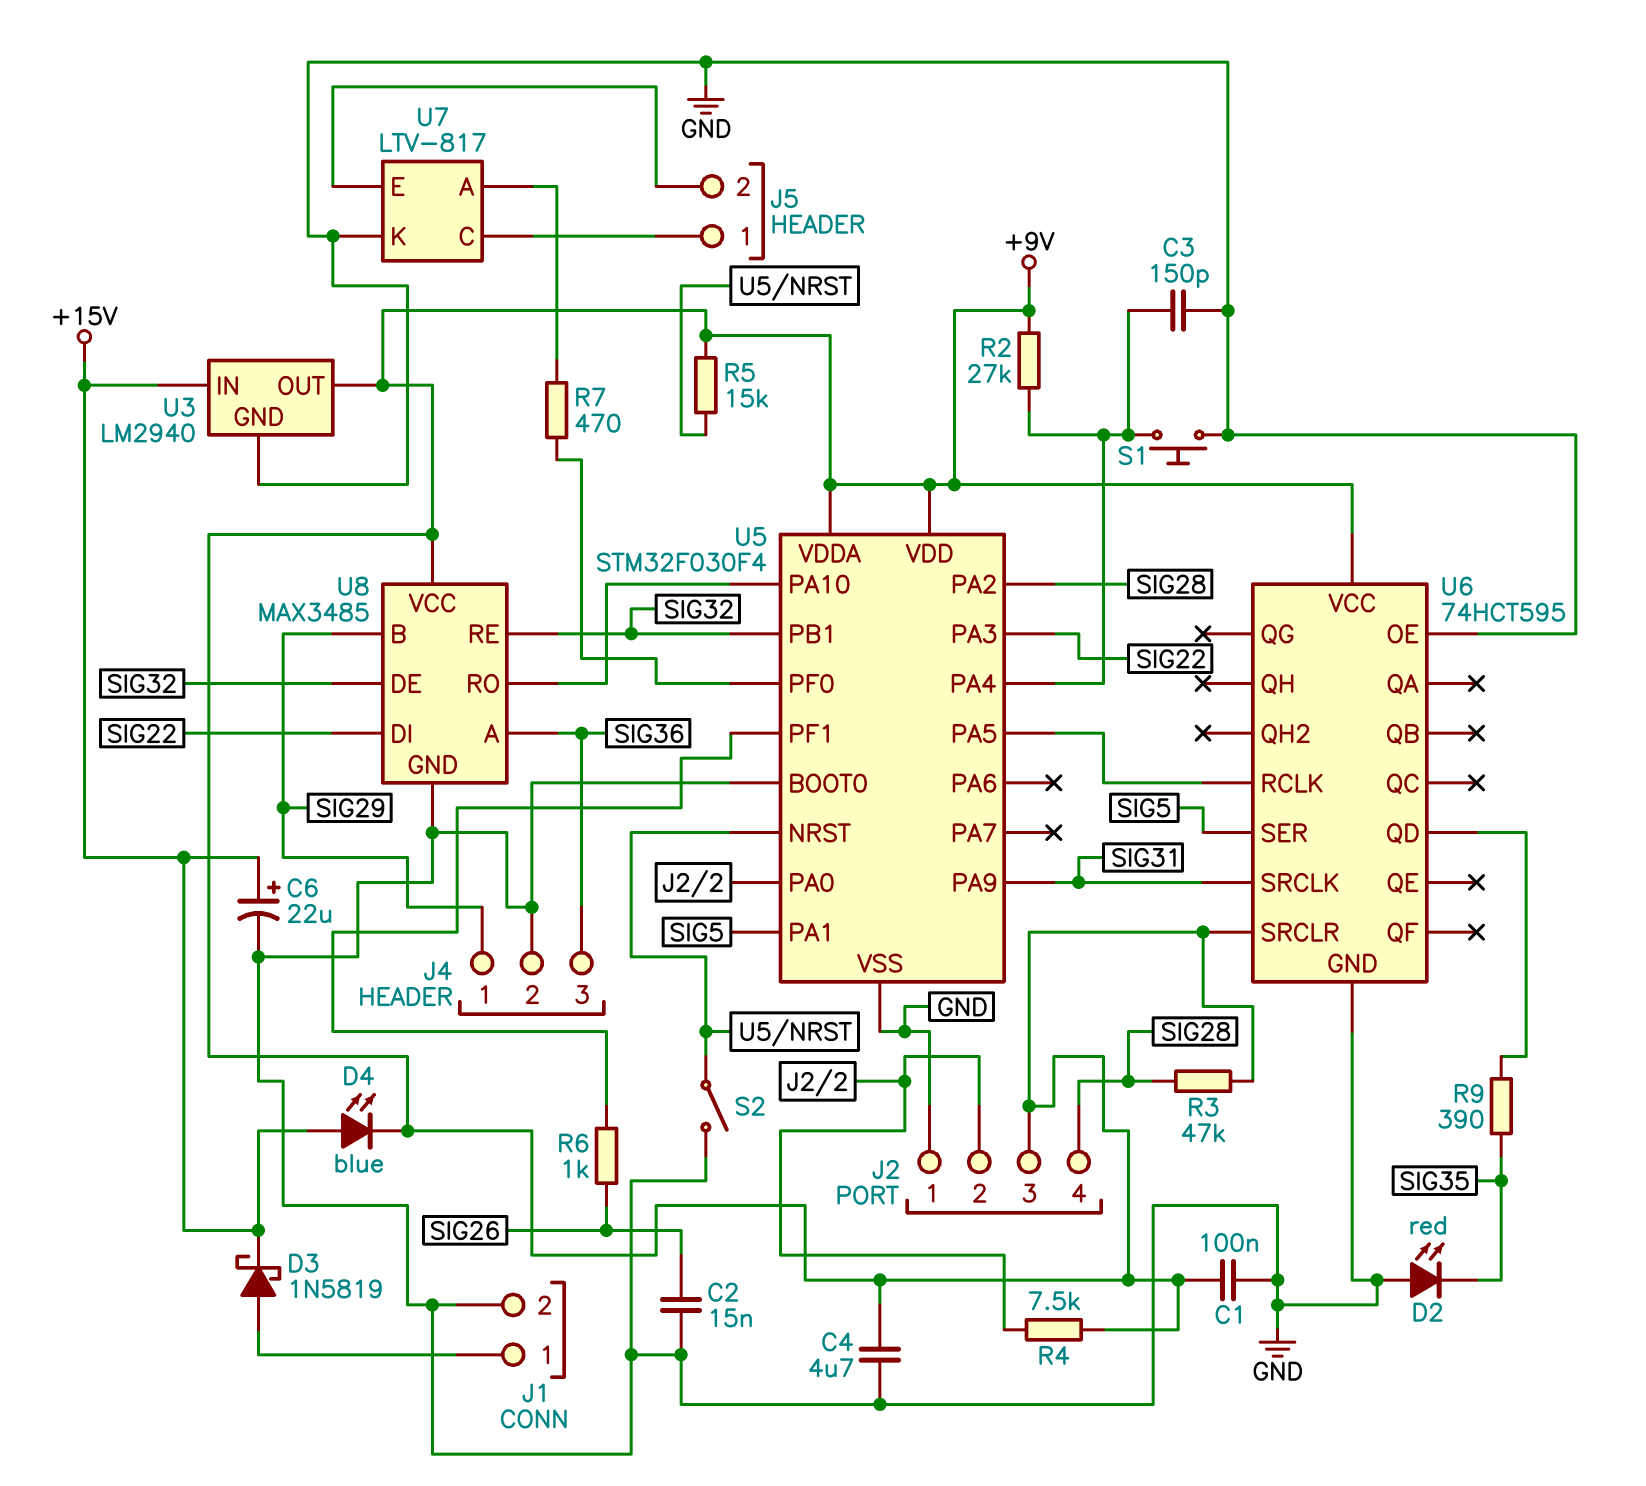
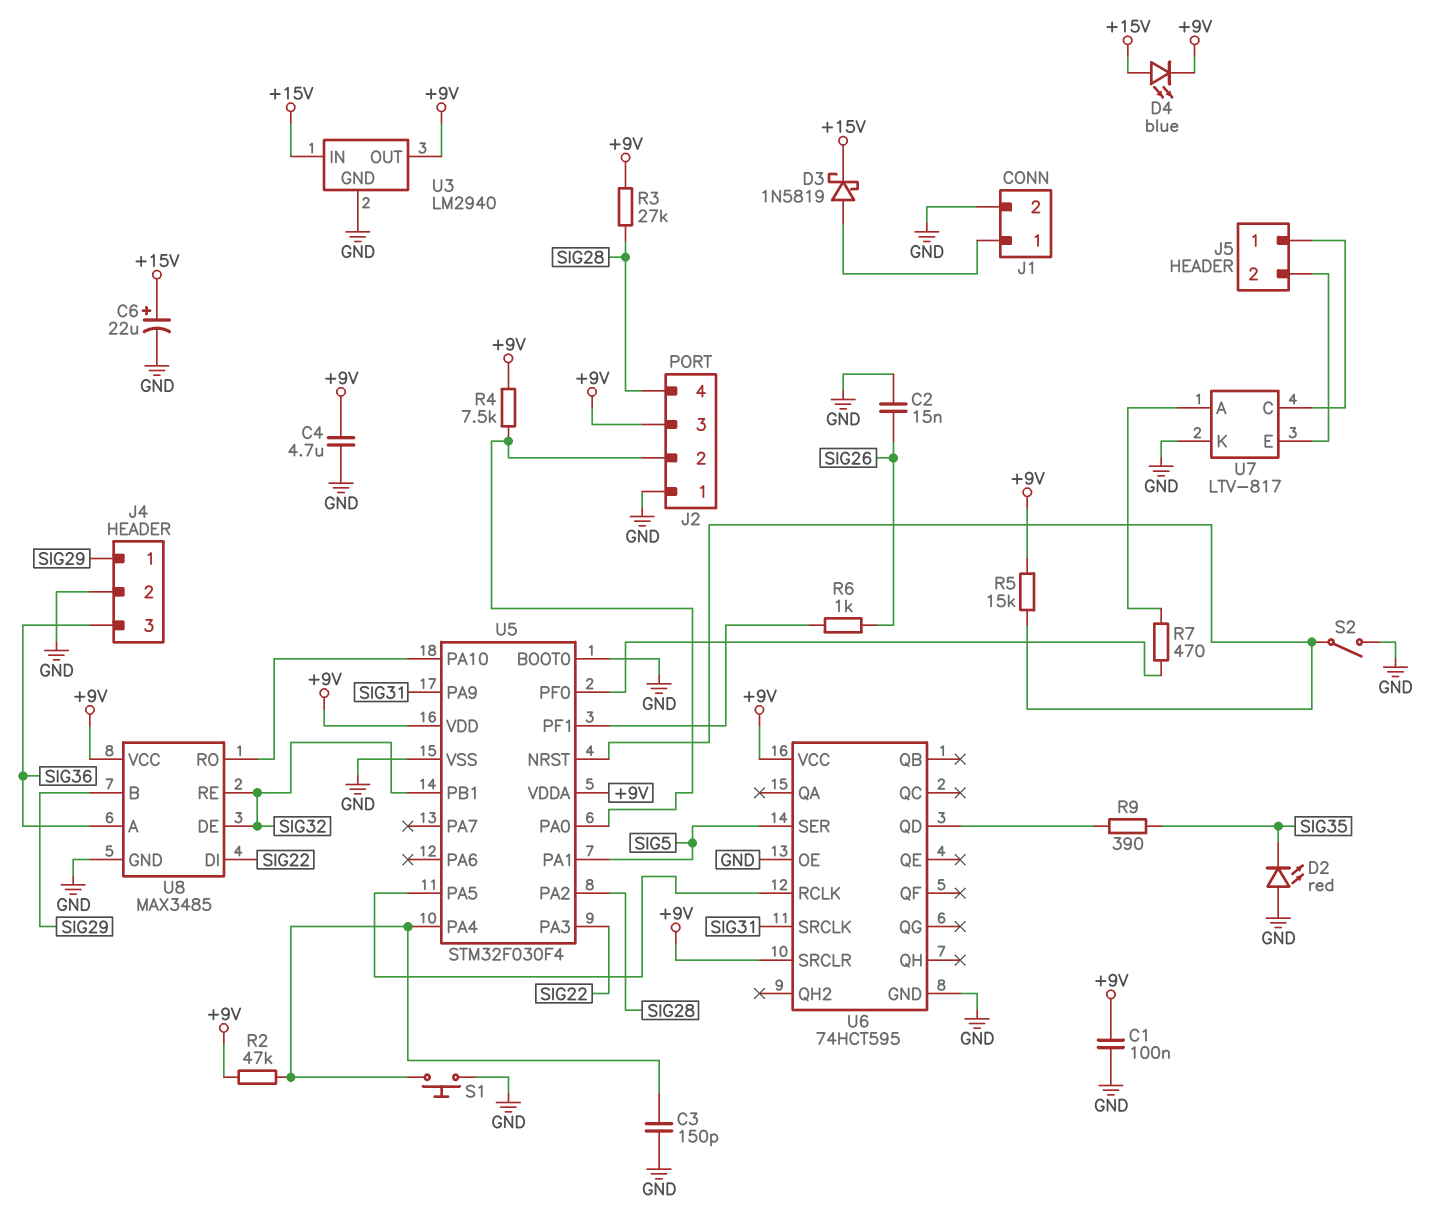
R2: 27k (+9V, U5/PA4) -> 47k (+9V, U5/PA4)
R3: 47k (+9V, SIG28) -> 27k (+9V, SIG28)

